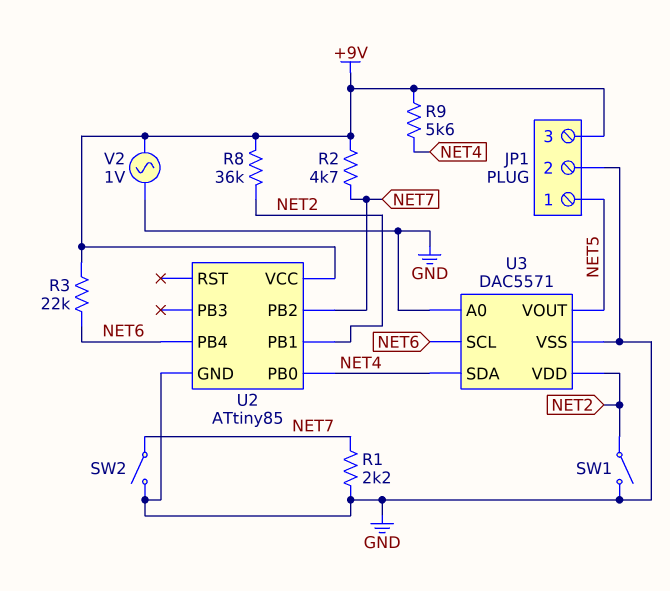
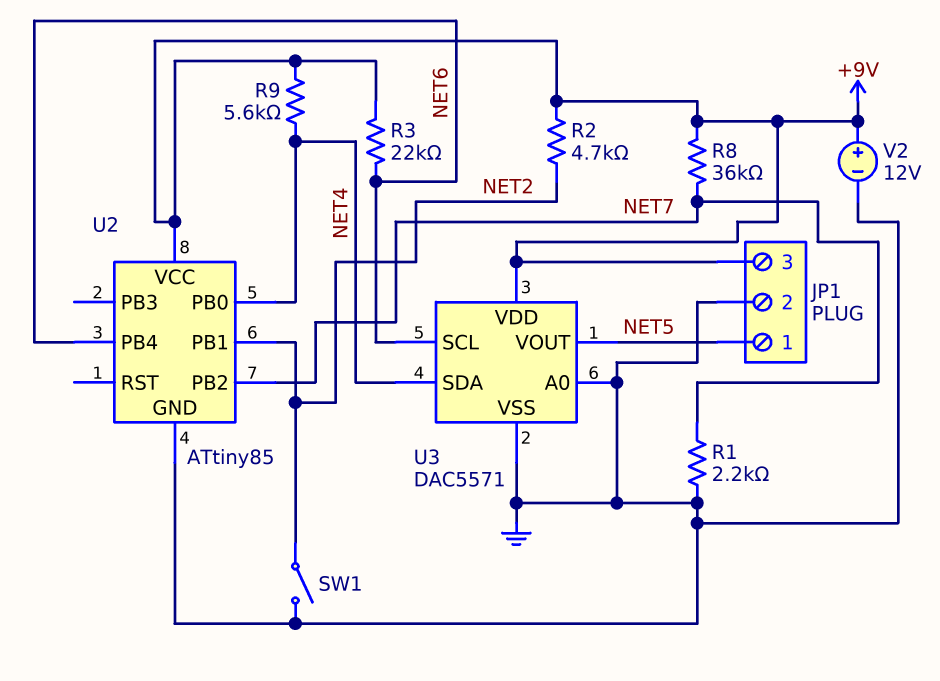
R2: 4.7k (+9V, NET7) -> 4.7k (+9V, NET2)
R8: 36k (+9V, NET2) -> 36k (+9V, NET7)
SW2: switch (GND, NET7) -> none
U3 pin VDD: NET2 -> +9V
V2: AC 1V (+9V, GND) -> 12V (plus +9V, minus GND)

